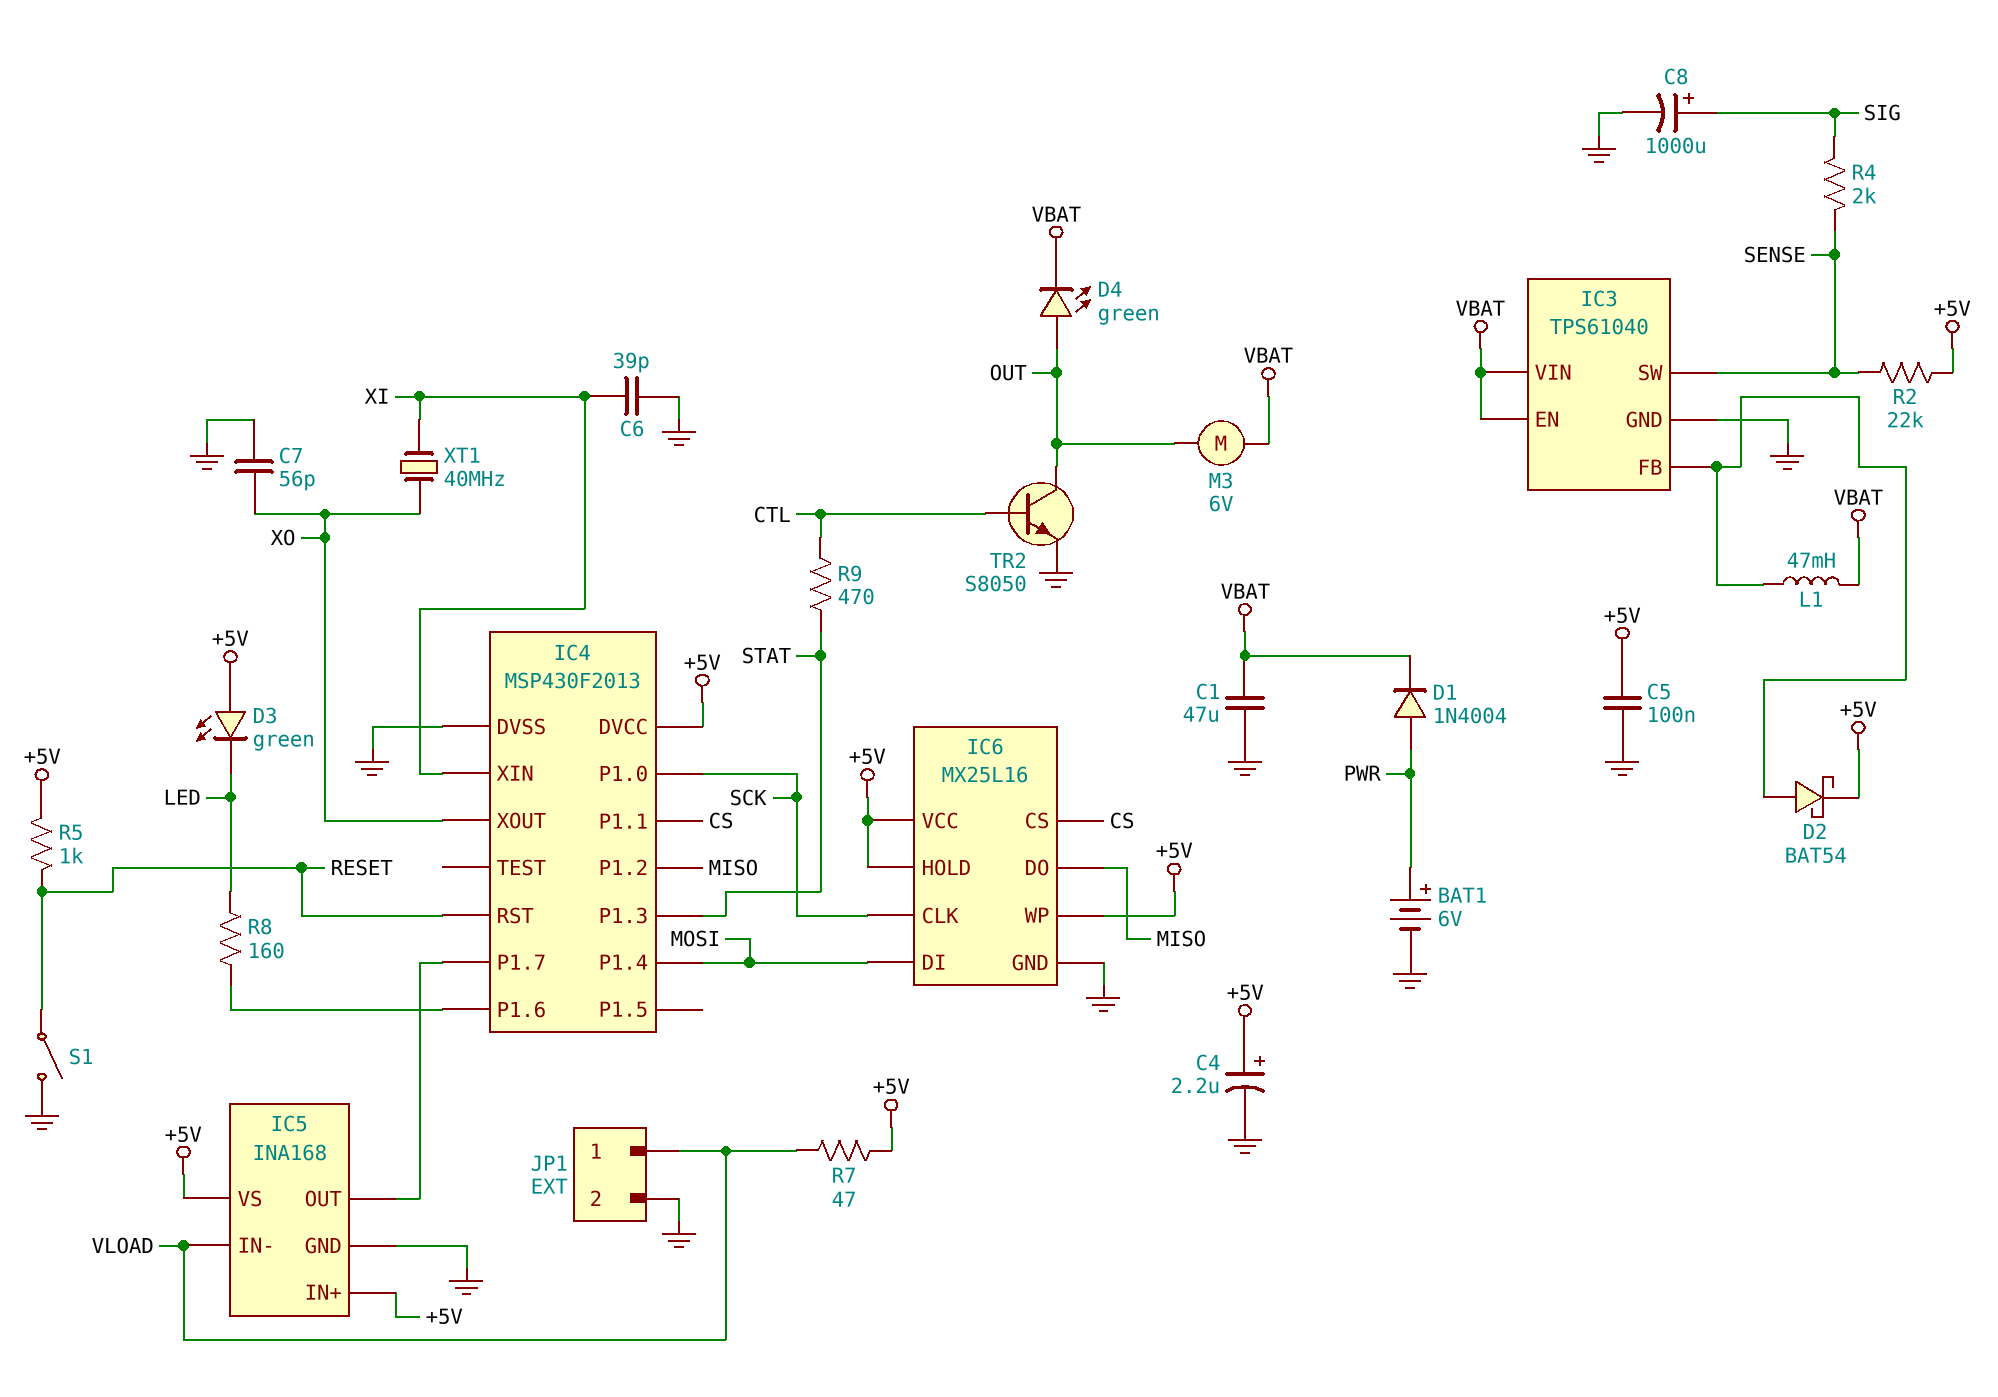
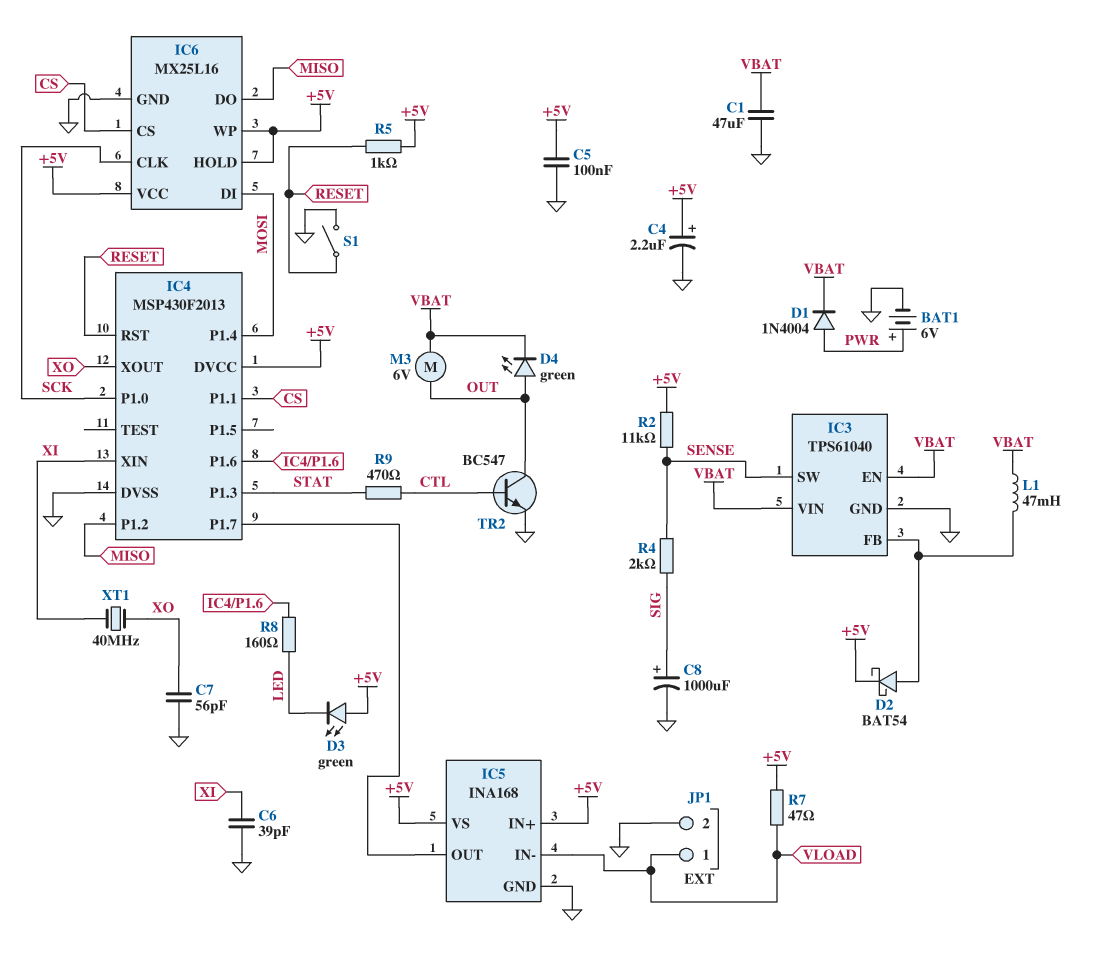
R2: 22k (+5V, SENSE) -> 11k (+5V, SENSE)
TR2: NPN S8050 (B CTL, C OUT, E GND) -> NPN BC547 (B CTL, C OUT, E GND)

